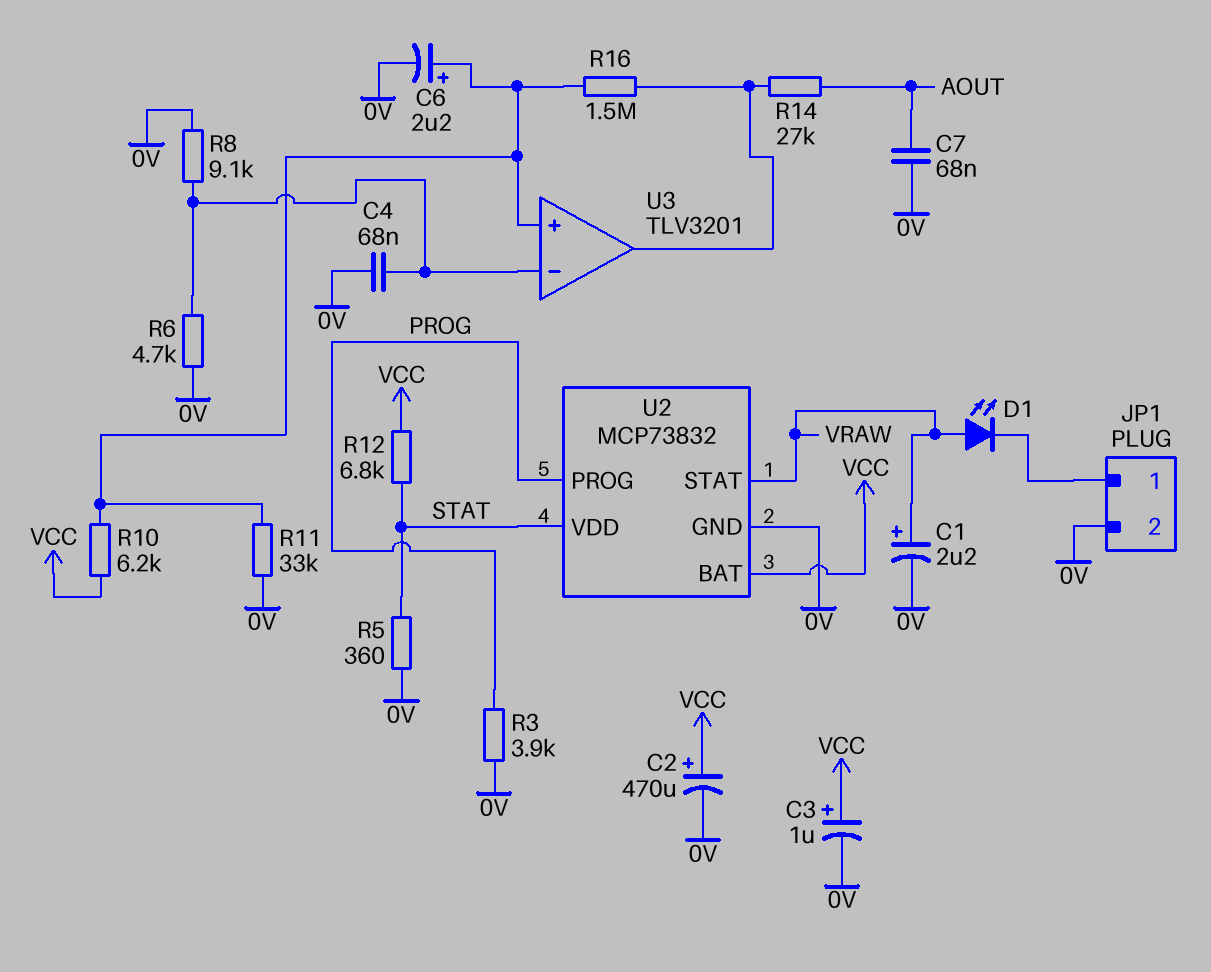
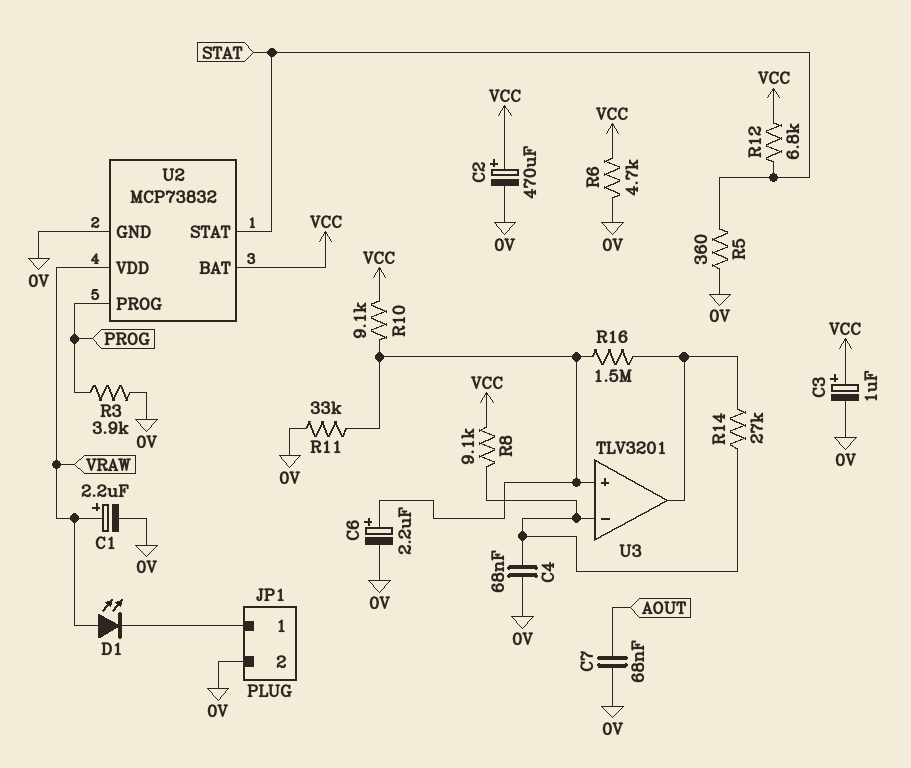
R6: 4.7k (0V, U3/in-) -> 4.7k (0V, VCC)
R8: 9.1k (0V, U3/in-) -> 9.1k (U3/in-, VCC)
R10: 6.2k (U3/in+, VCC) -> 9.1k (U3/in+, VCC)
R14: 27k (AOUT, U3/out) -> 27k (U3/in-, U3/out)
U2 pin STAT: VRAW -> STAT
U2 pin VDD: STAT -> VRAW

